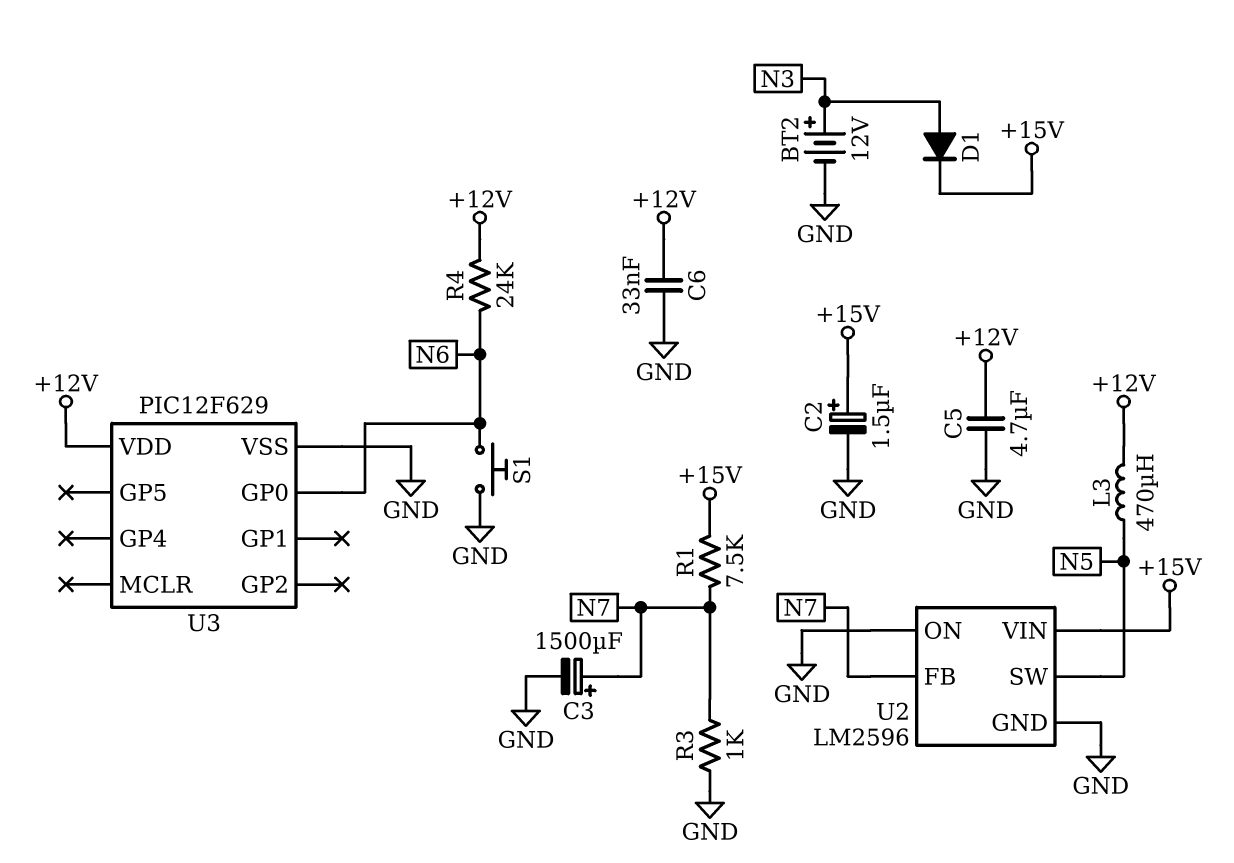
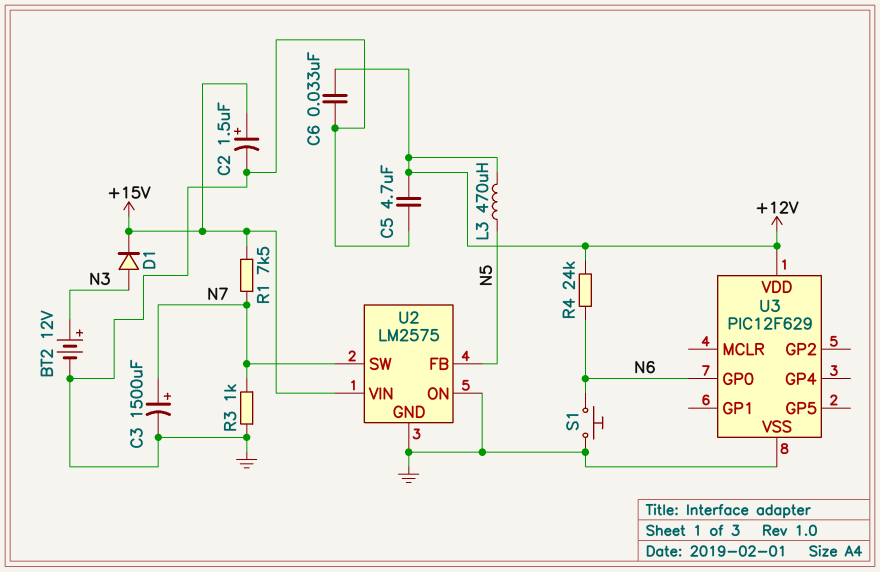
U2: LM2596 -> LM2575
U2 pin FB: N7 -> N5
U2 pin SW: N5 -> N7

